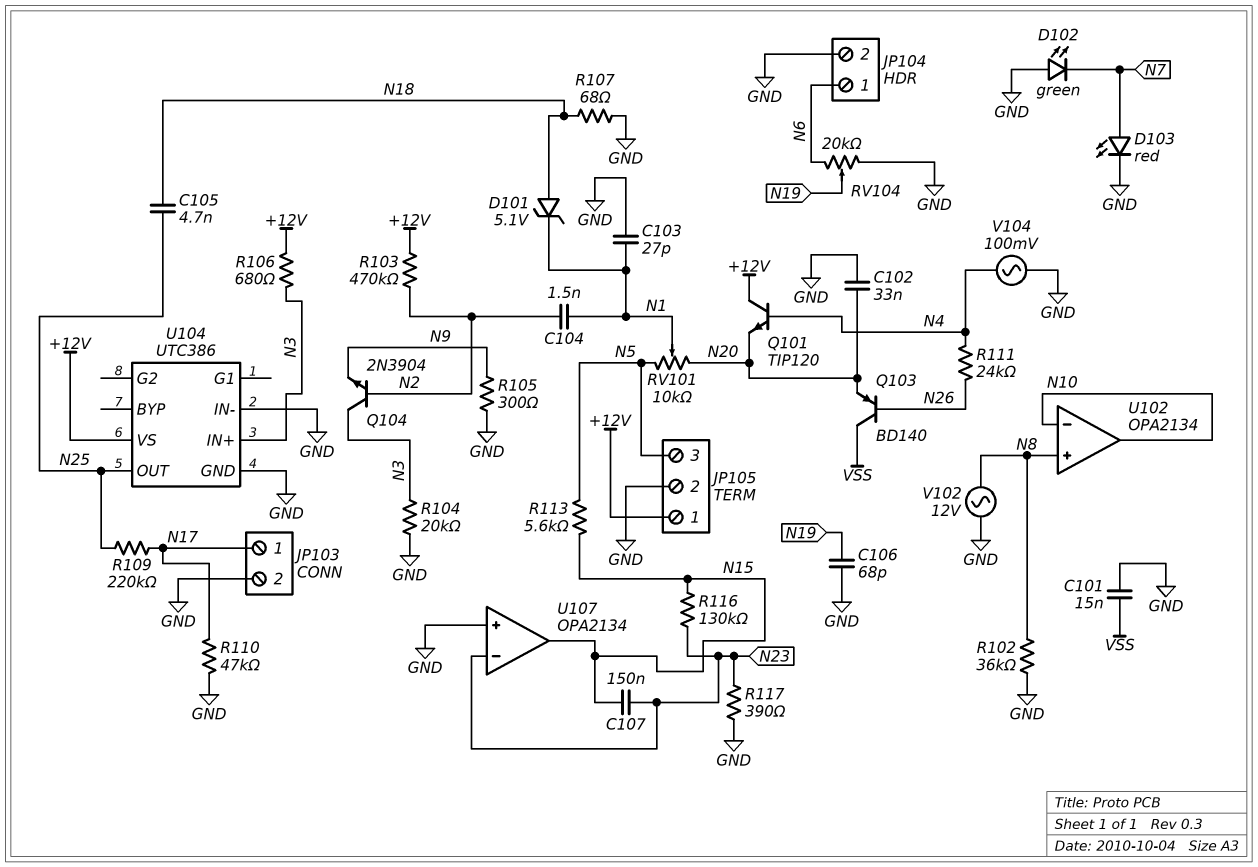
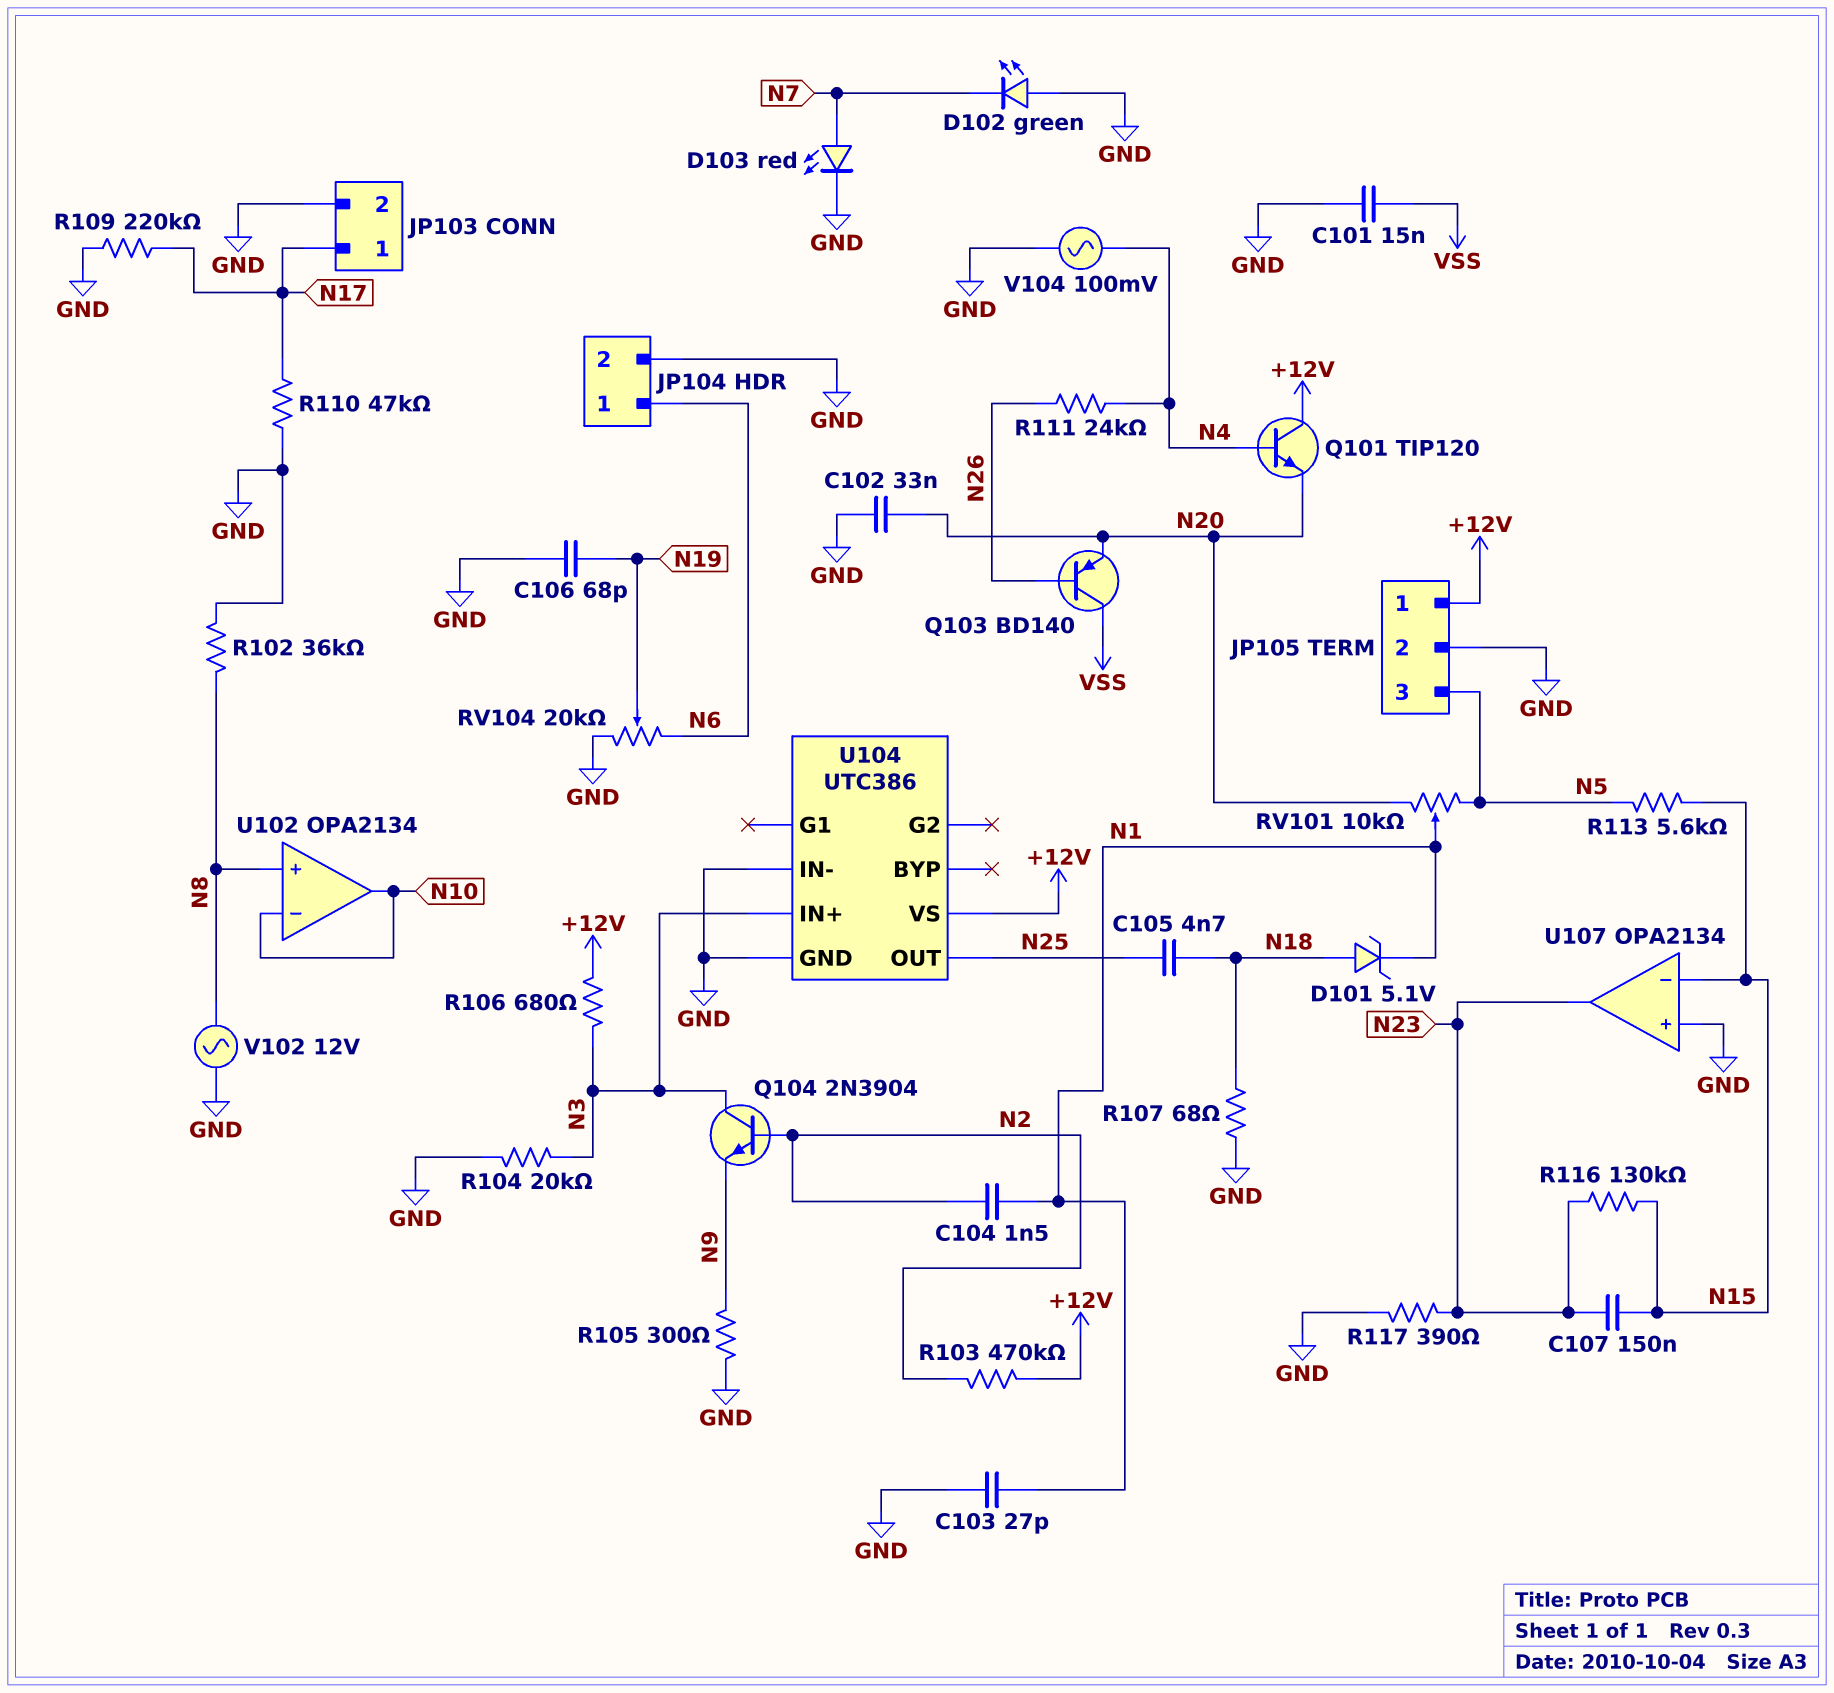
R109: 220k (N17, N25) -> 220k (GND, N17)
U107 pin in-: N23 -> N15
U107 pin out: N15 -> N23

